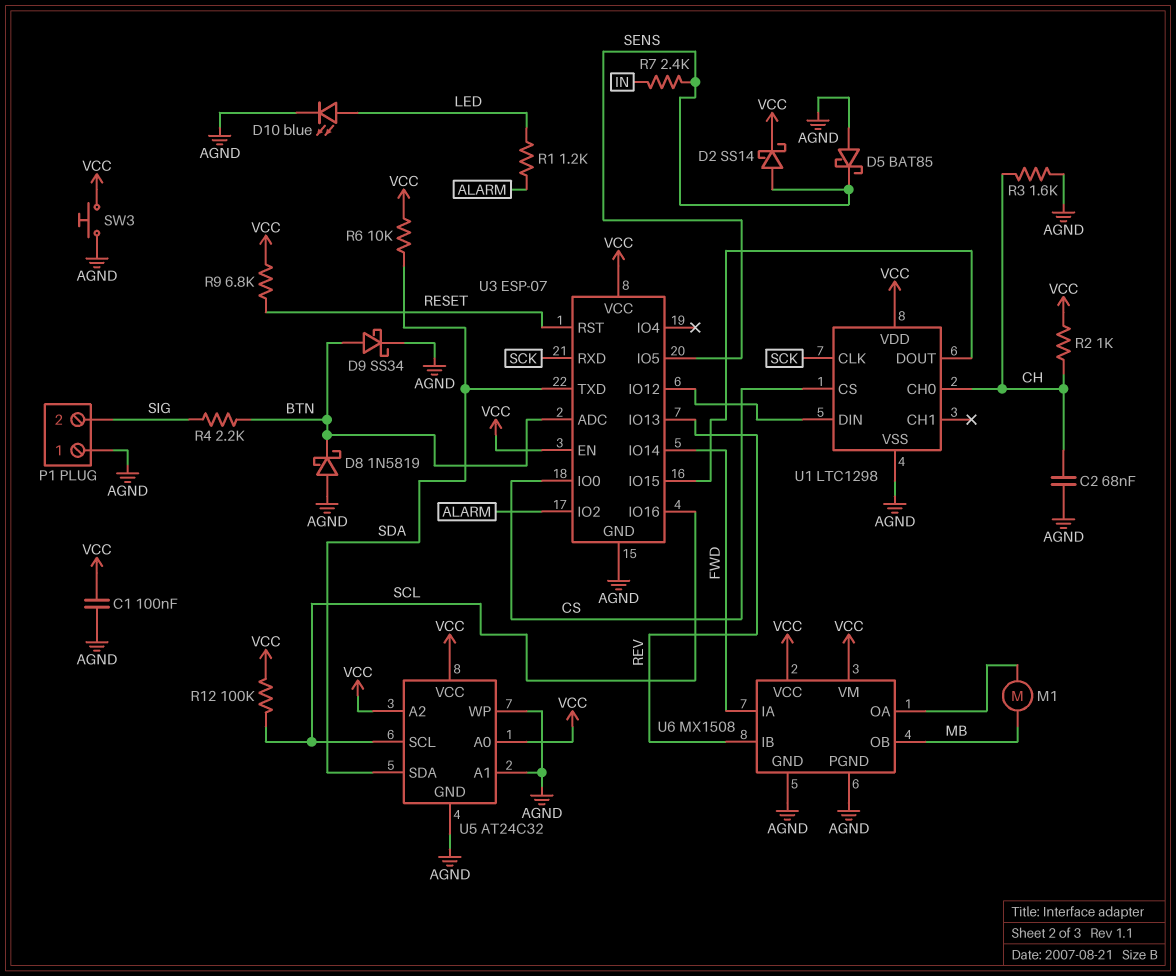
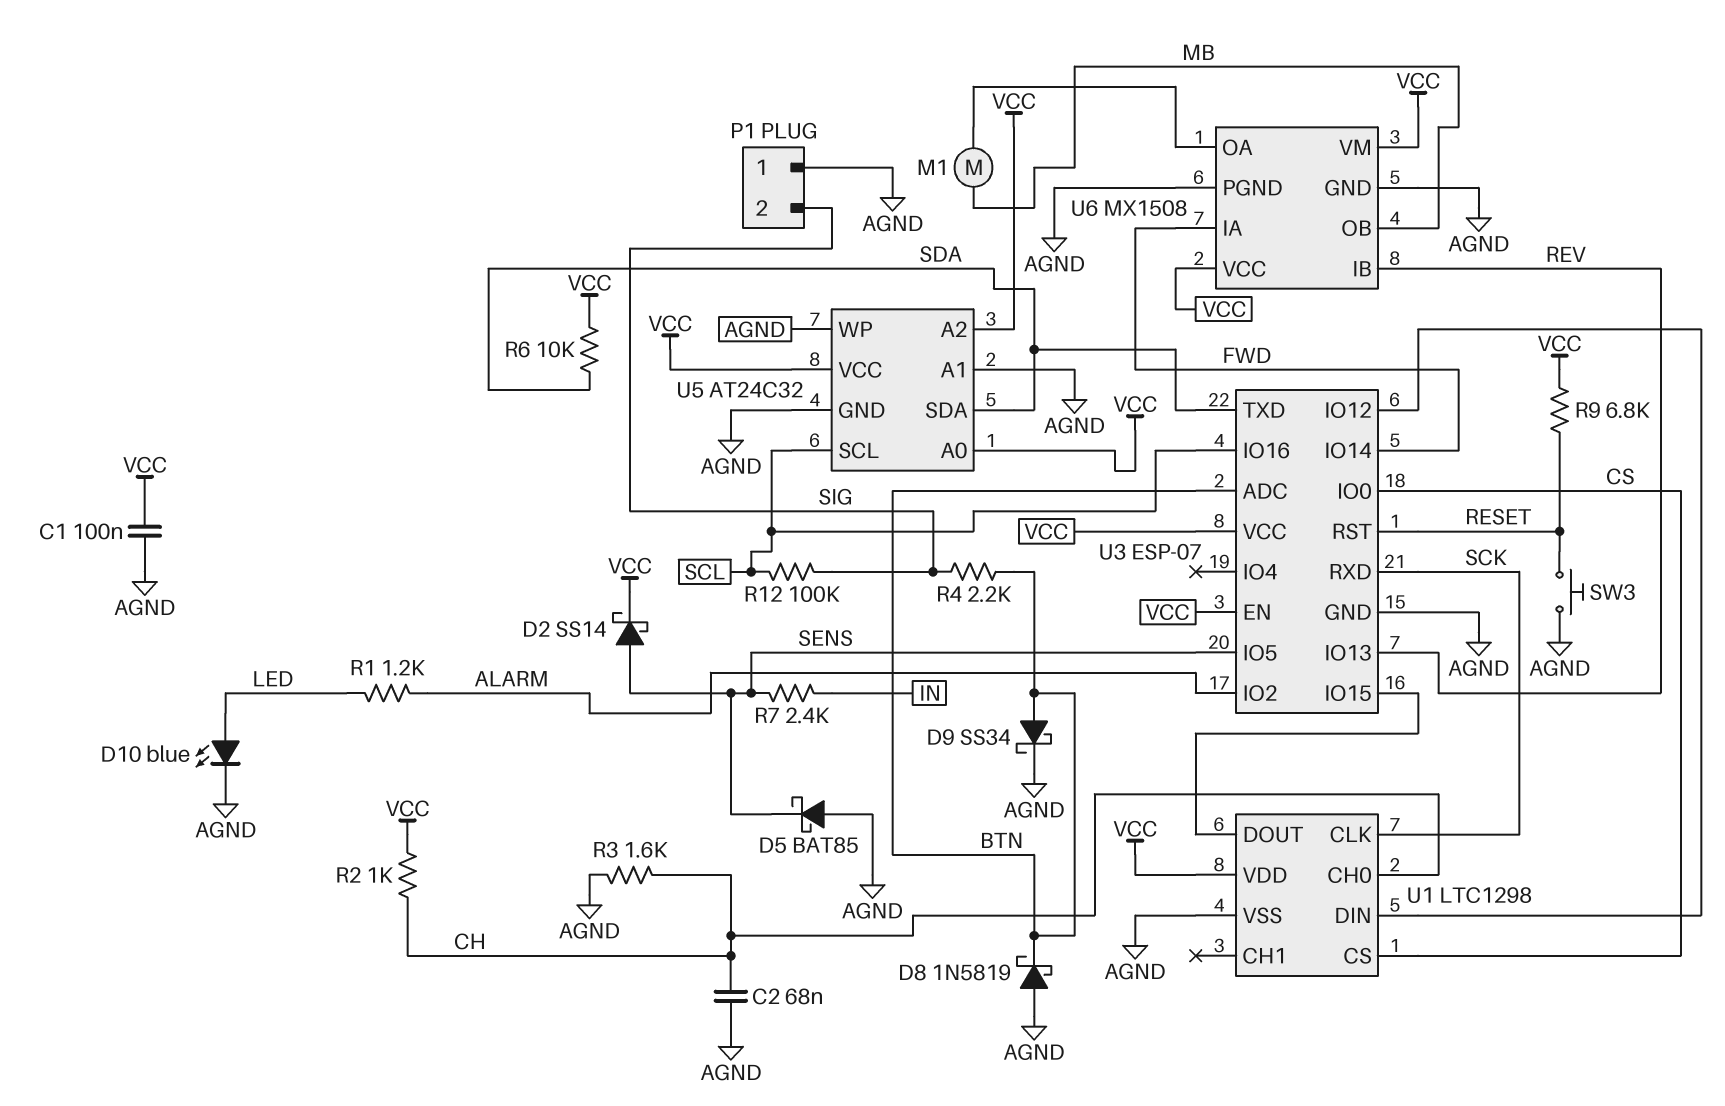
R12: 100k (SCL, VCC) -> 100k (SCL, SIG)
SW3: button (AGND, VCC) -> button (AGND, RESET)

